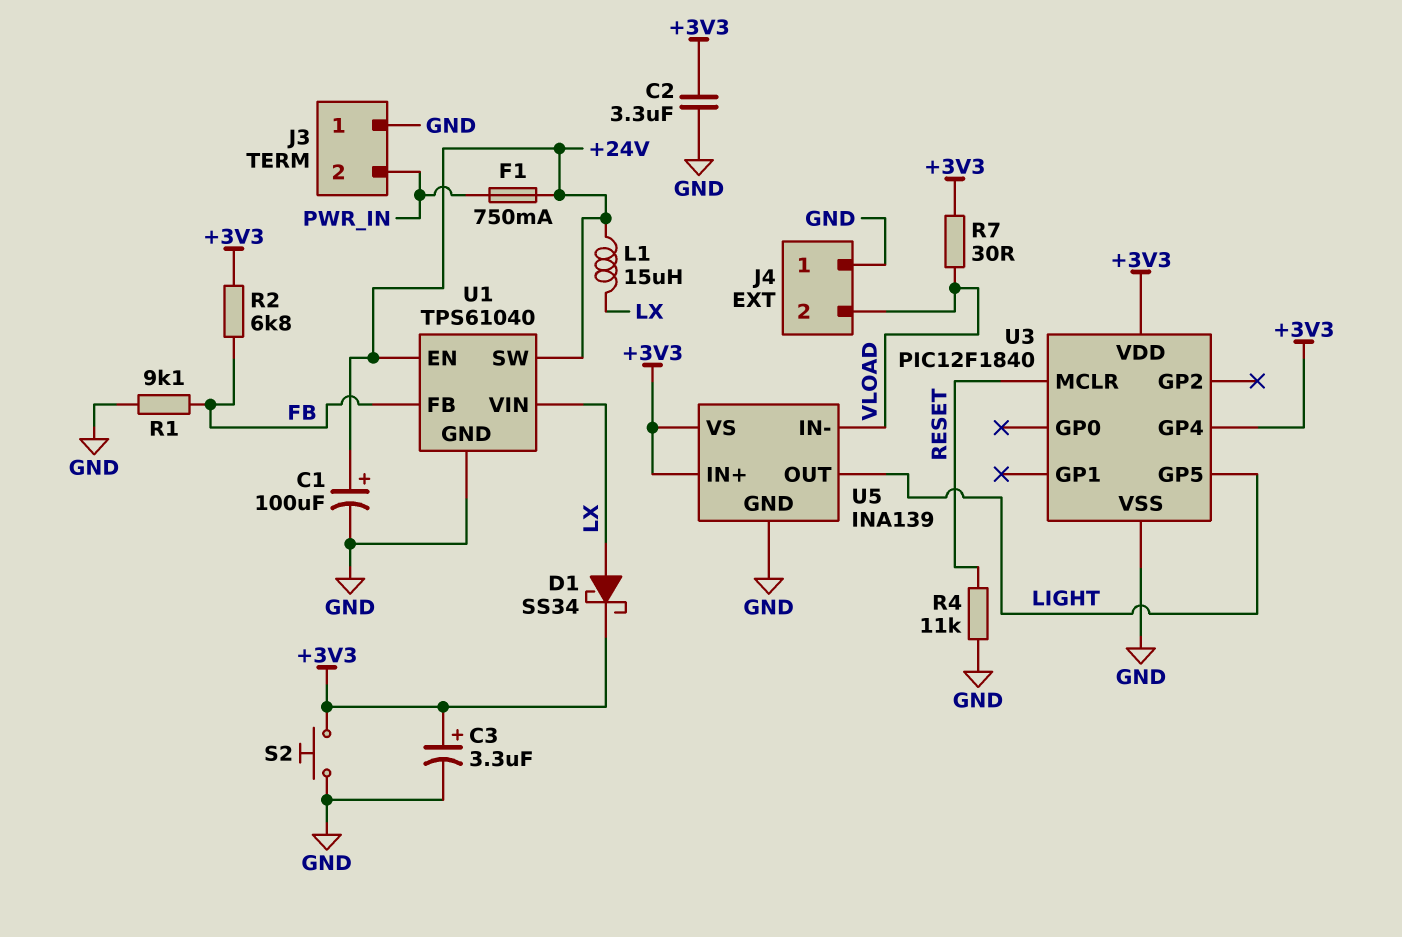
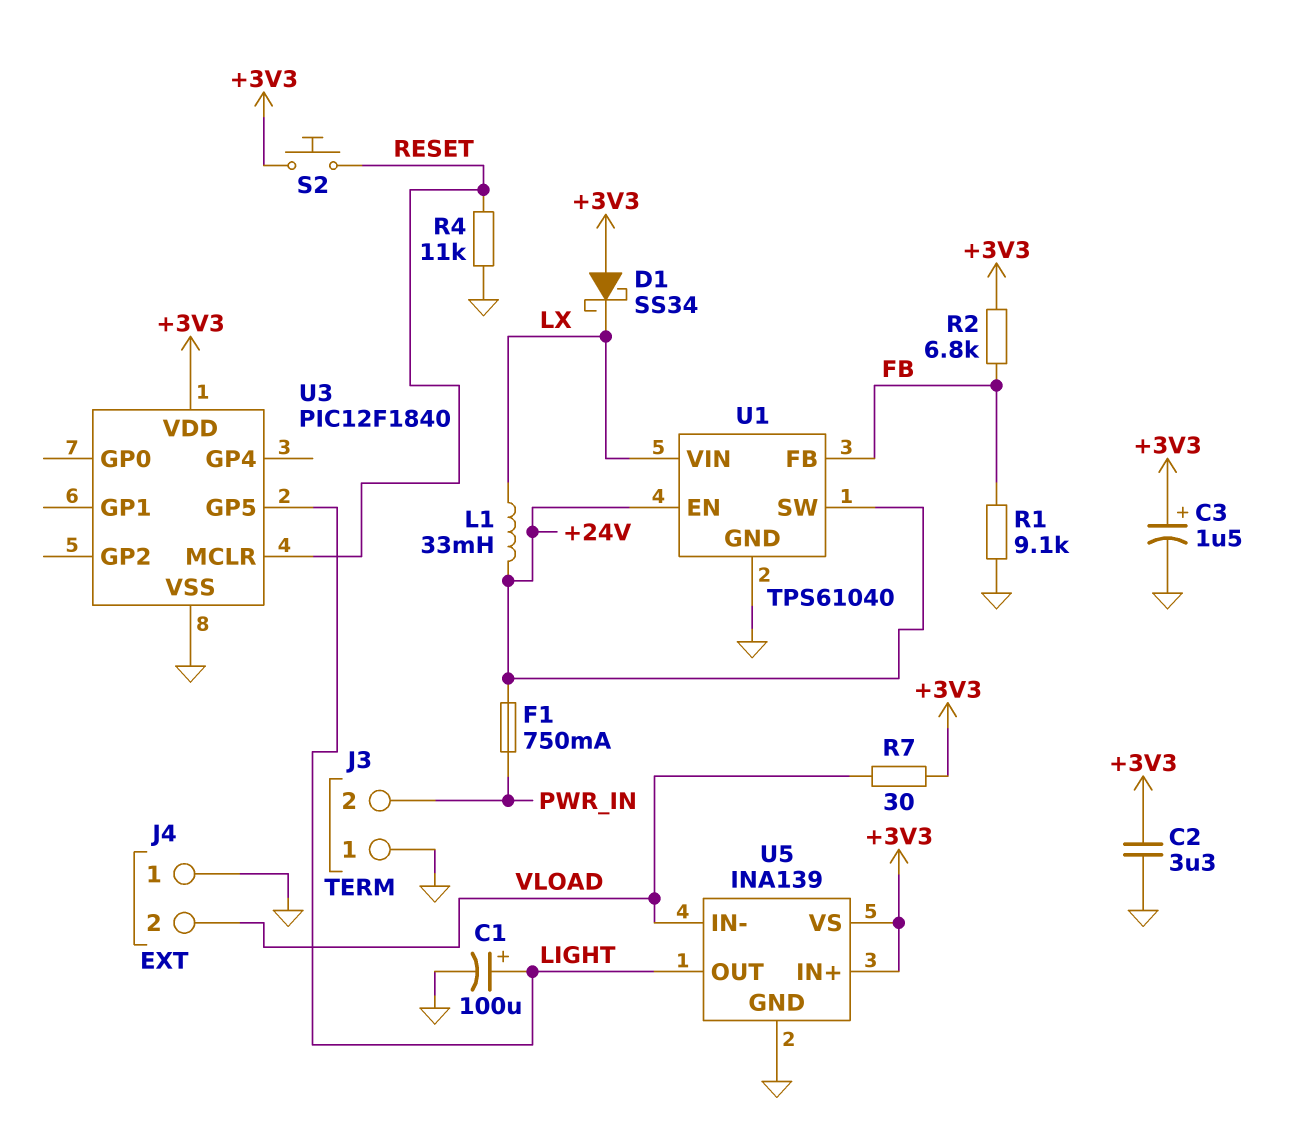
C1: 100uF (plus +24V, minus GND) -> 100uF (plus LIGHT, minus GND)
C3: 3.3uF (plus +3V3, minus GND) -> 1.5uF (plus +3V3, minus GND)
D1: schottky SS34 (A LX, K +3V3) -> schottky SS34 (A +3V3, K LX)
L1: 15uH (+24V, LX) -> 33mH (+24V, LX)
S2: button (+3V3, GND) -> button (+3V3, RESET)
U3 pin GP4: +3V3 -> none

